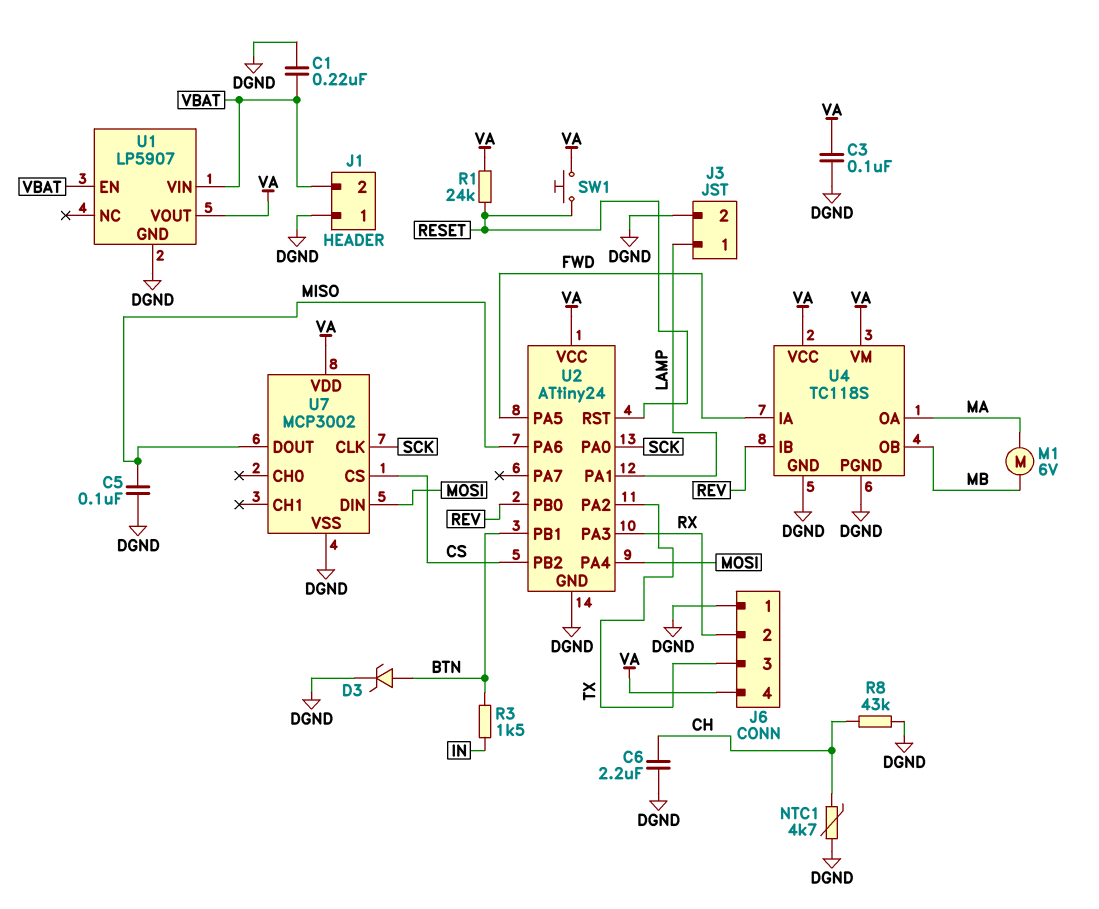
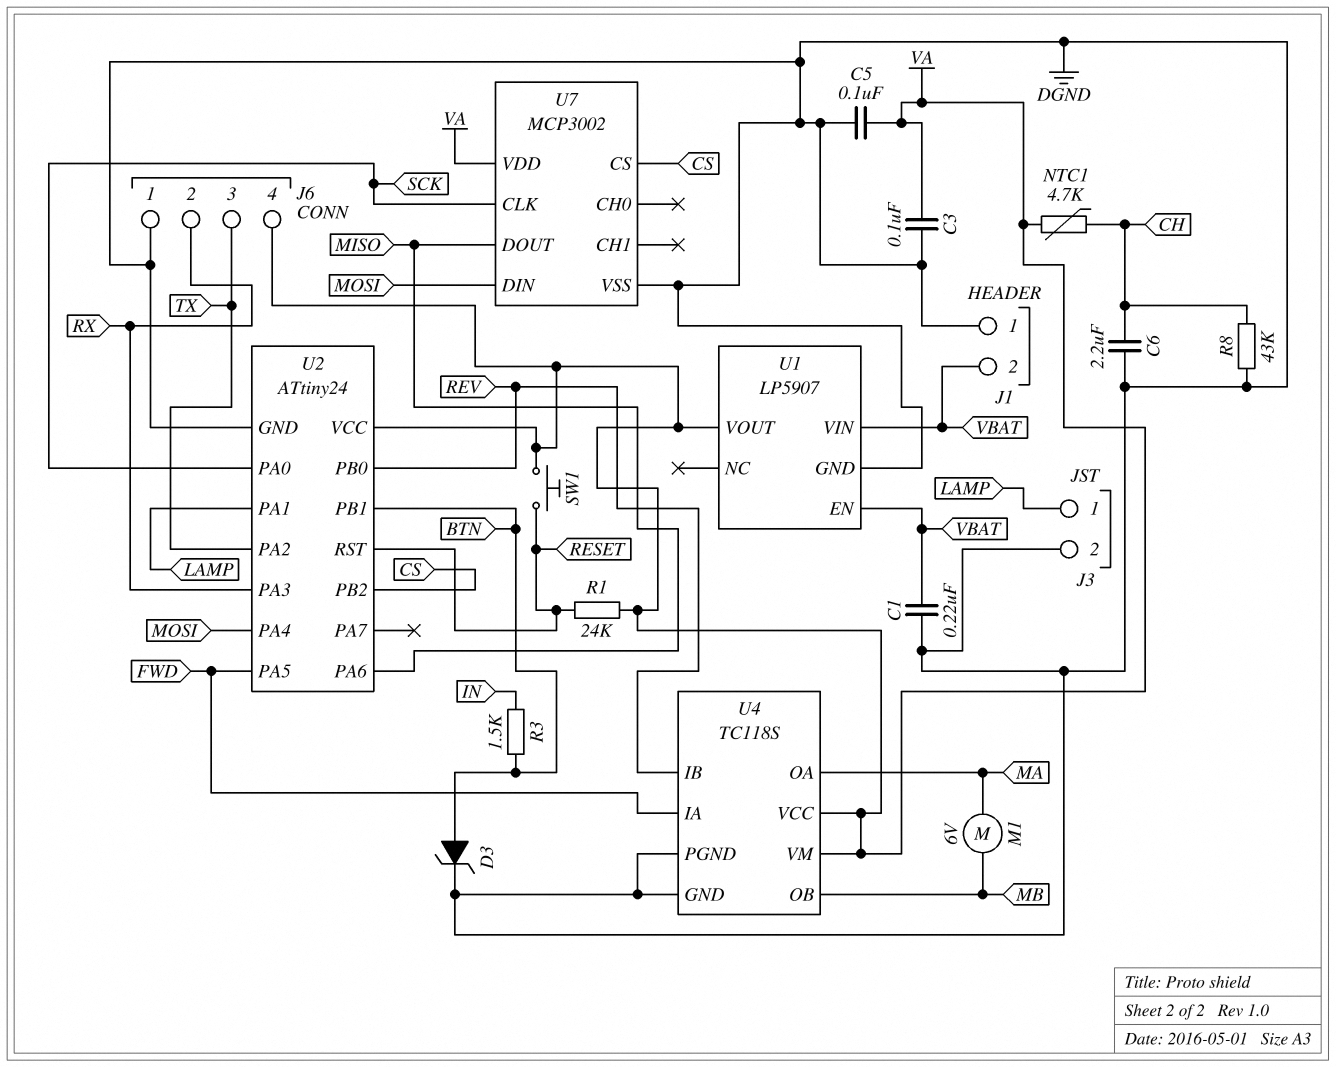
C5: 100nF (DGND, MISO) -> 100nF (DGND, VA)
NTC1: 4.7k (CH, DGND) -> 4.7k (CH, VA)

